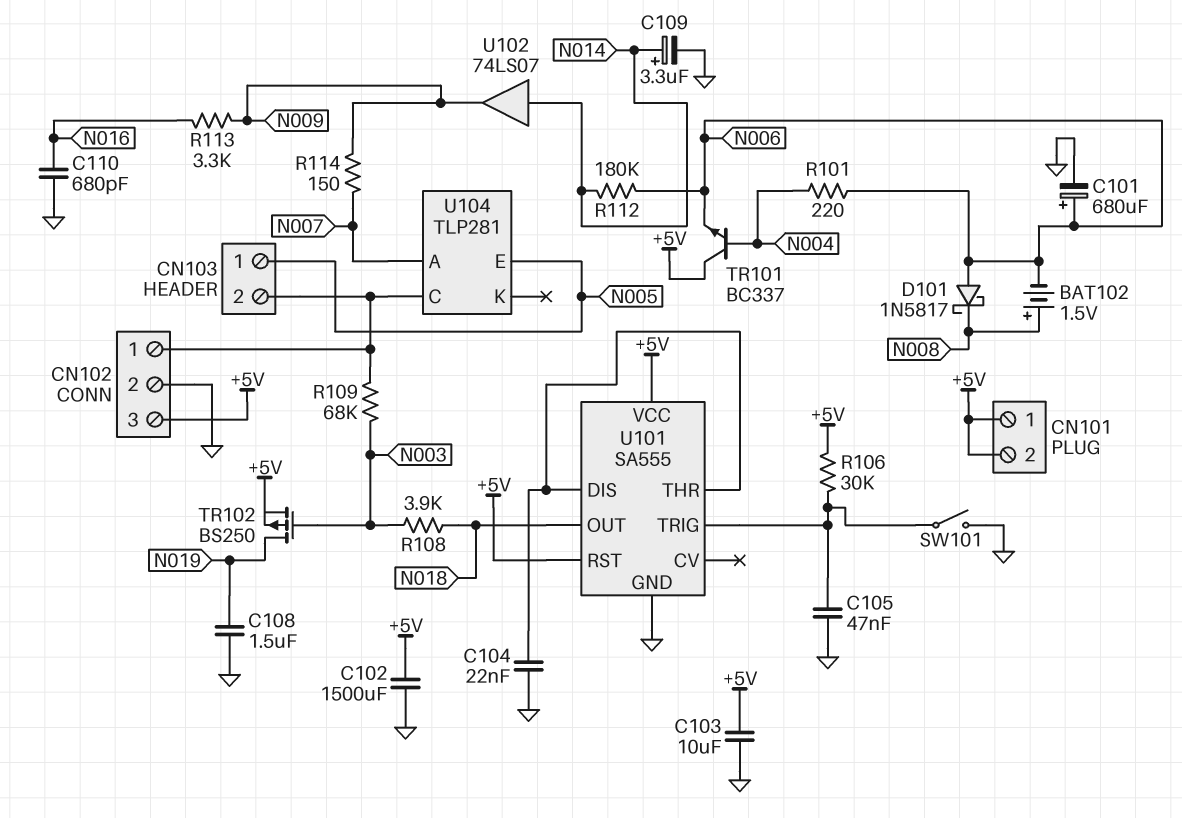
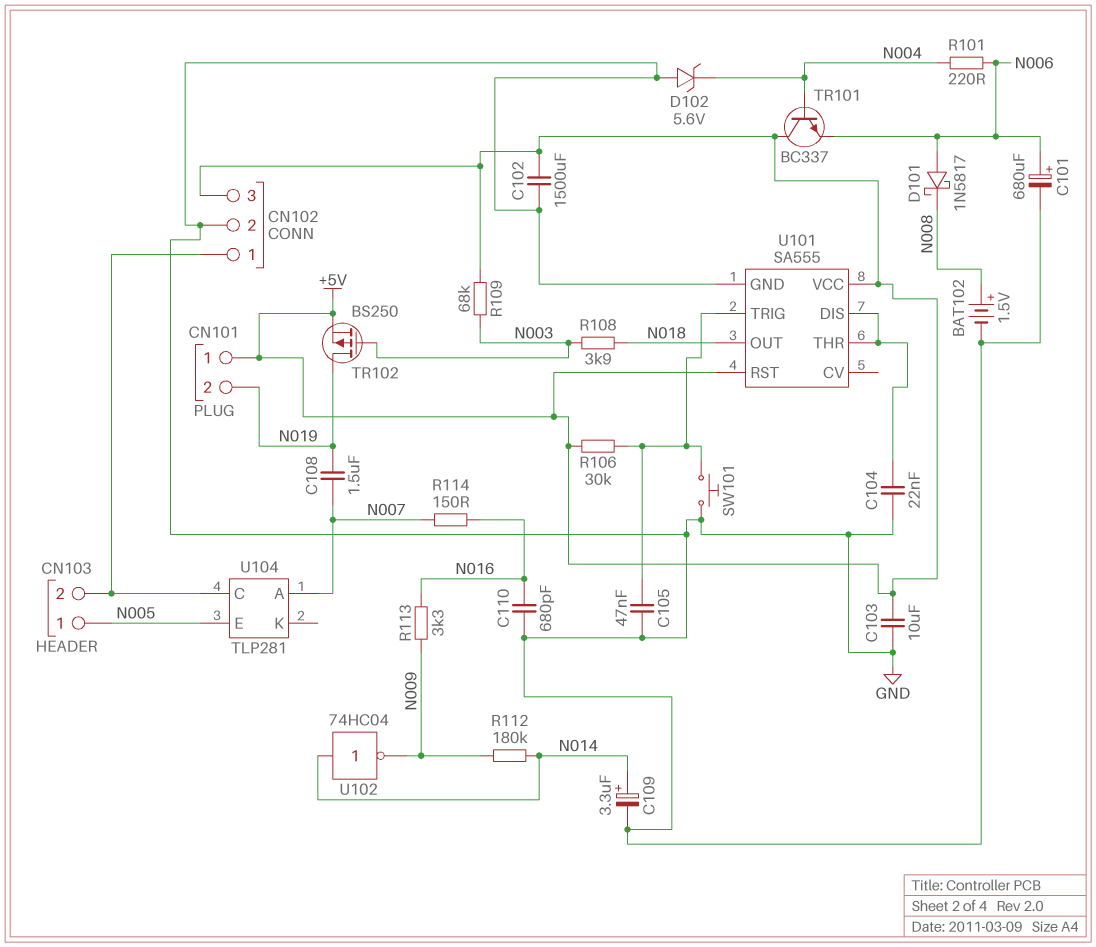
BAT102: 1.5V (plus N008, minus N006) -> 1.5V (plus N008, minus GND)
C108: 1.5uF (GND, N019) -> 1.5uF (N007, N019)
CN101 pin 2: +5V -> N019
D102: none -> zener 5.6V (A GND, K N004)
R109: 68k (CN102/1, N003) -> 68k (+5V, N003)
R112: 180k (N006, N014) -> 180k (N009, N014)
R114: 150 (N007, N009) -> 150 (N007, N016)
SW101: switch (GND, U101/TRIG) -> button (GND, U101/TRIG)
U102: buffer 74LS07 (in N014, out N009) -> NOT 74HC04 (in N014, out N009)

